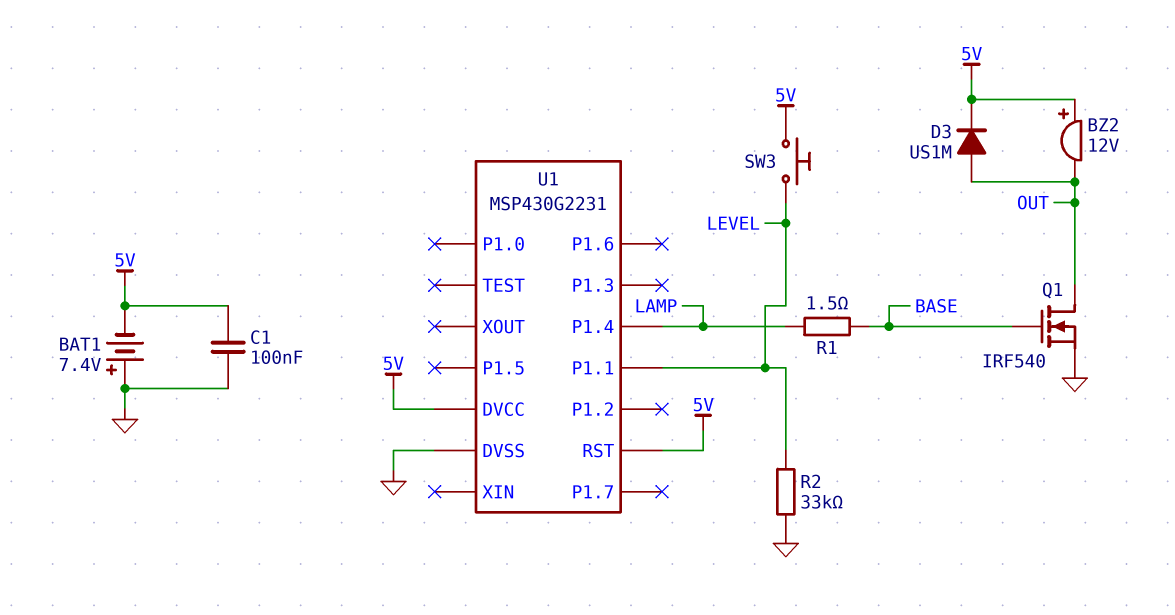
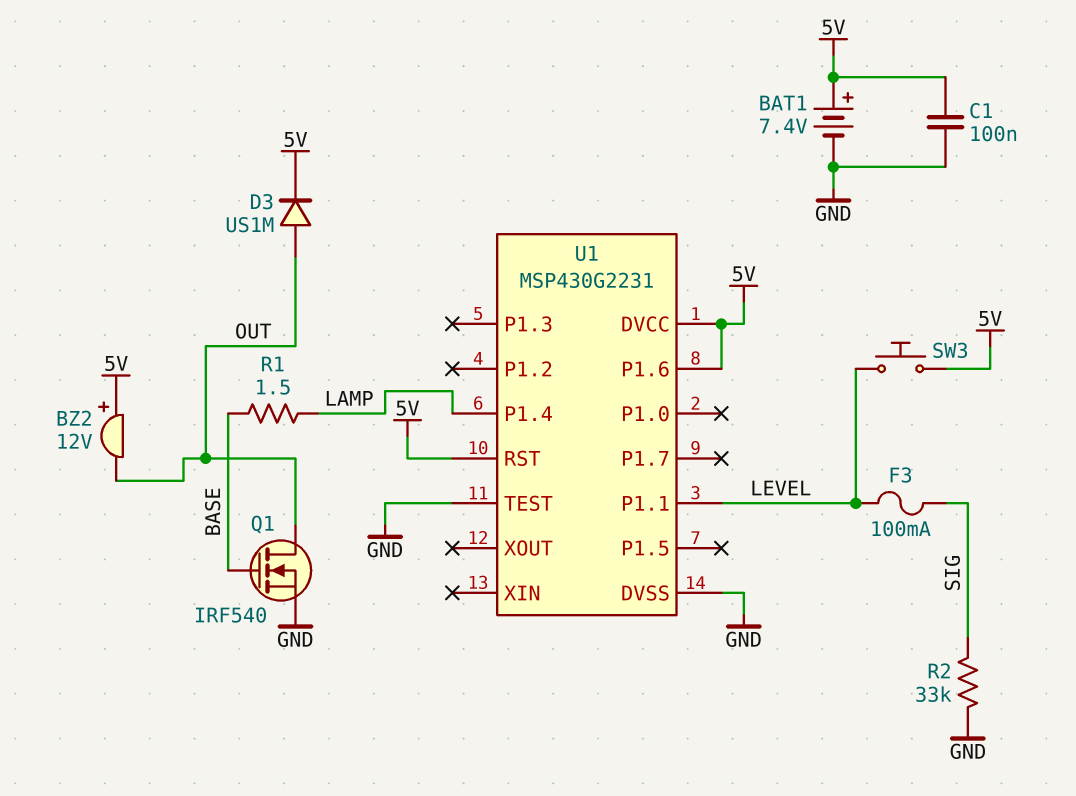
BAT1: 7.4V (plus GND, minus 5V) -> 7.4V (plus 5V, minus GND)
F3: none -> 100mA (LEVEL, SIG)
R2: 33k (GND, LEVEL) -> 33k (GND, SIG)
U1 pin P1.6: none -> 5V
U1 pin TEST: none -> GND

